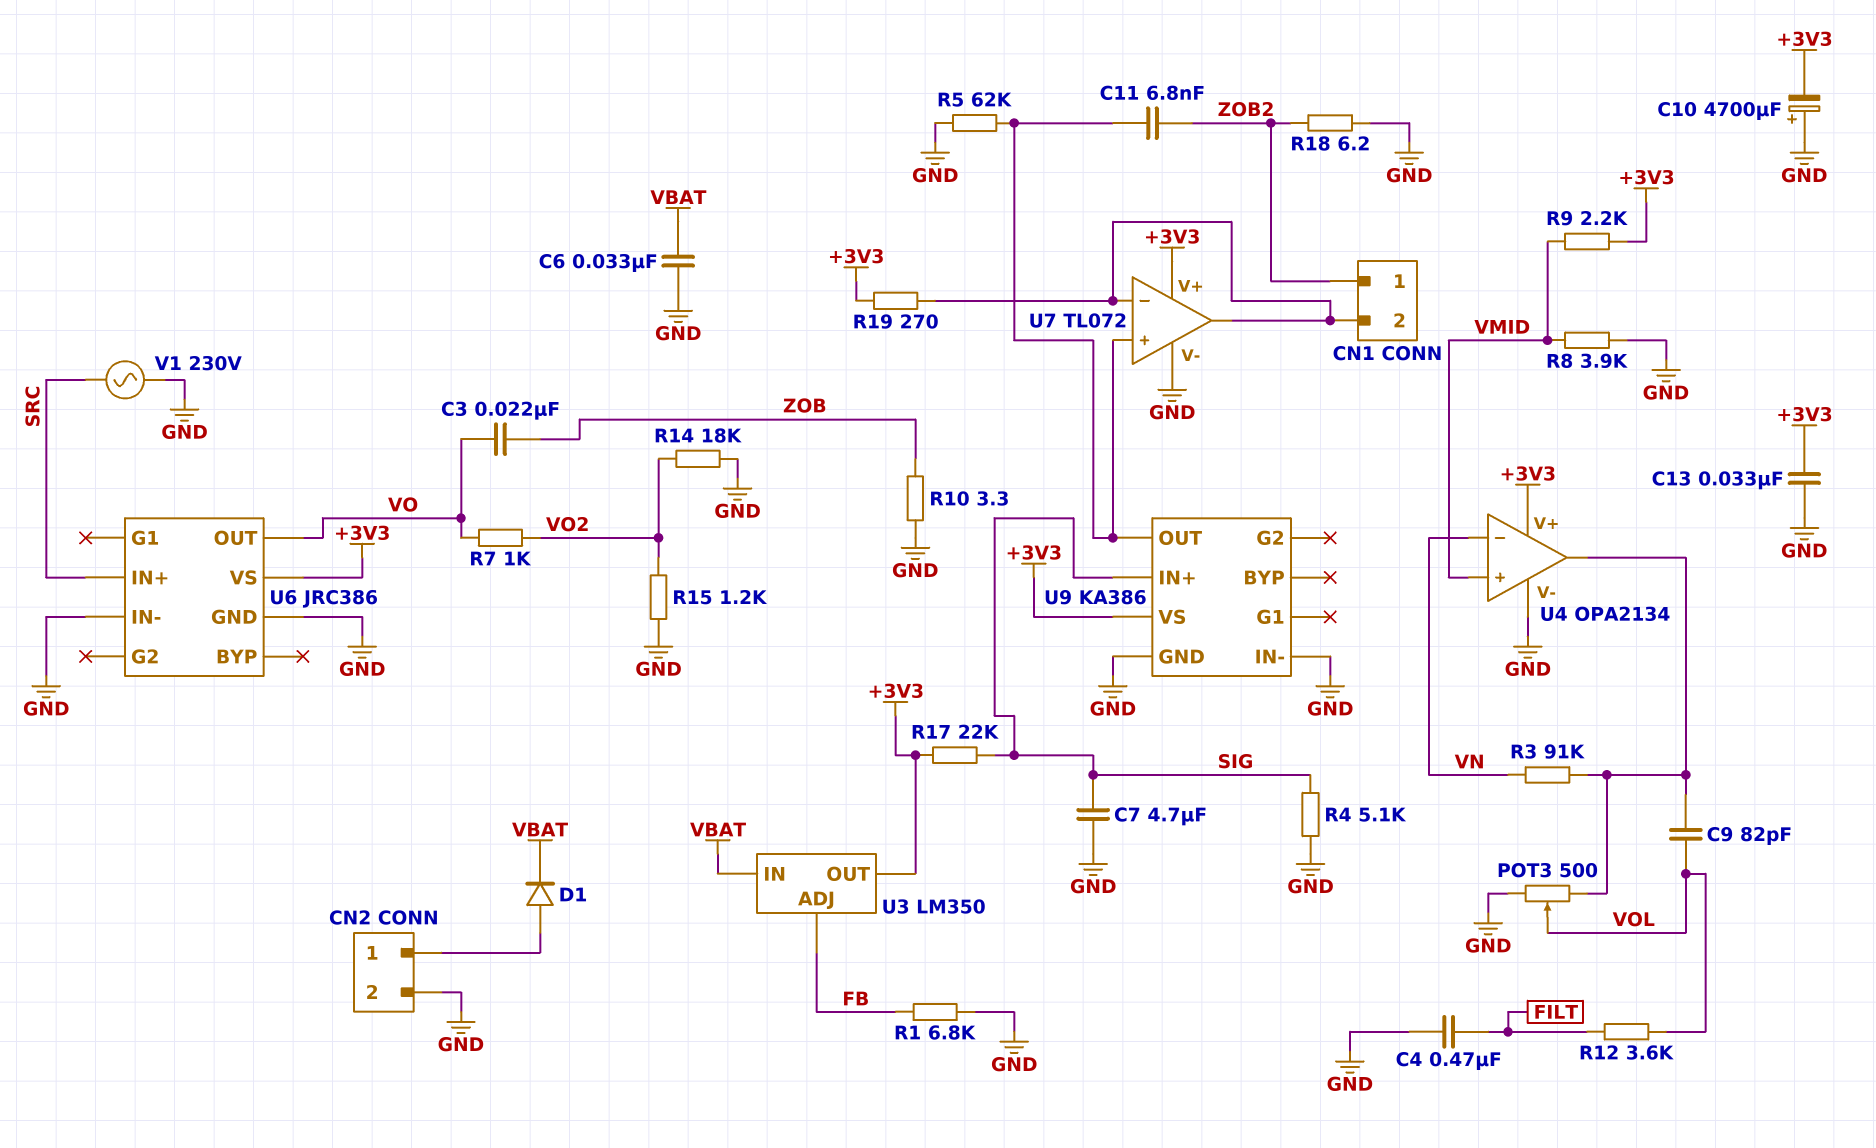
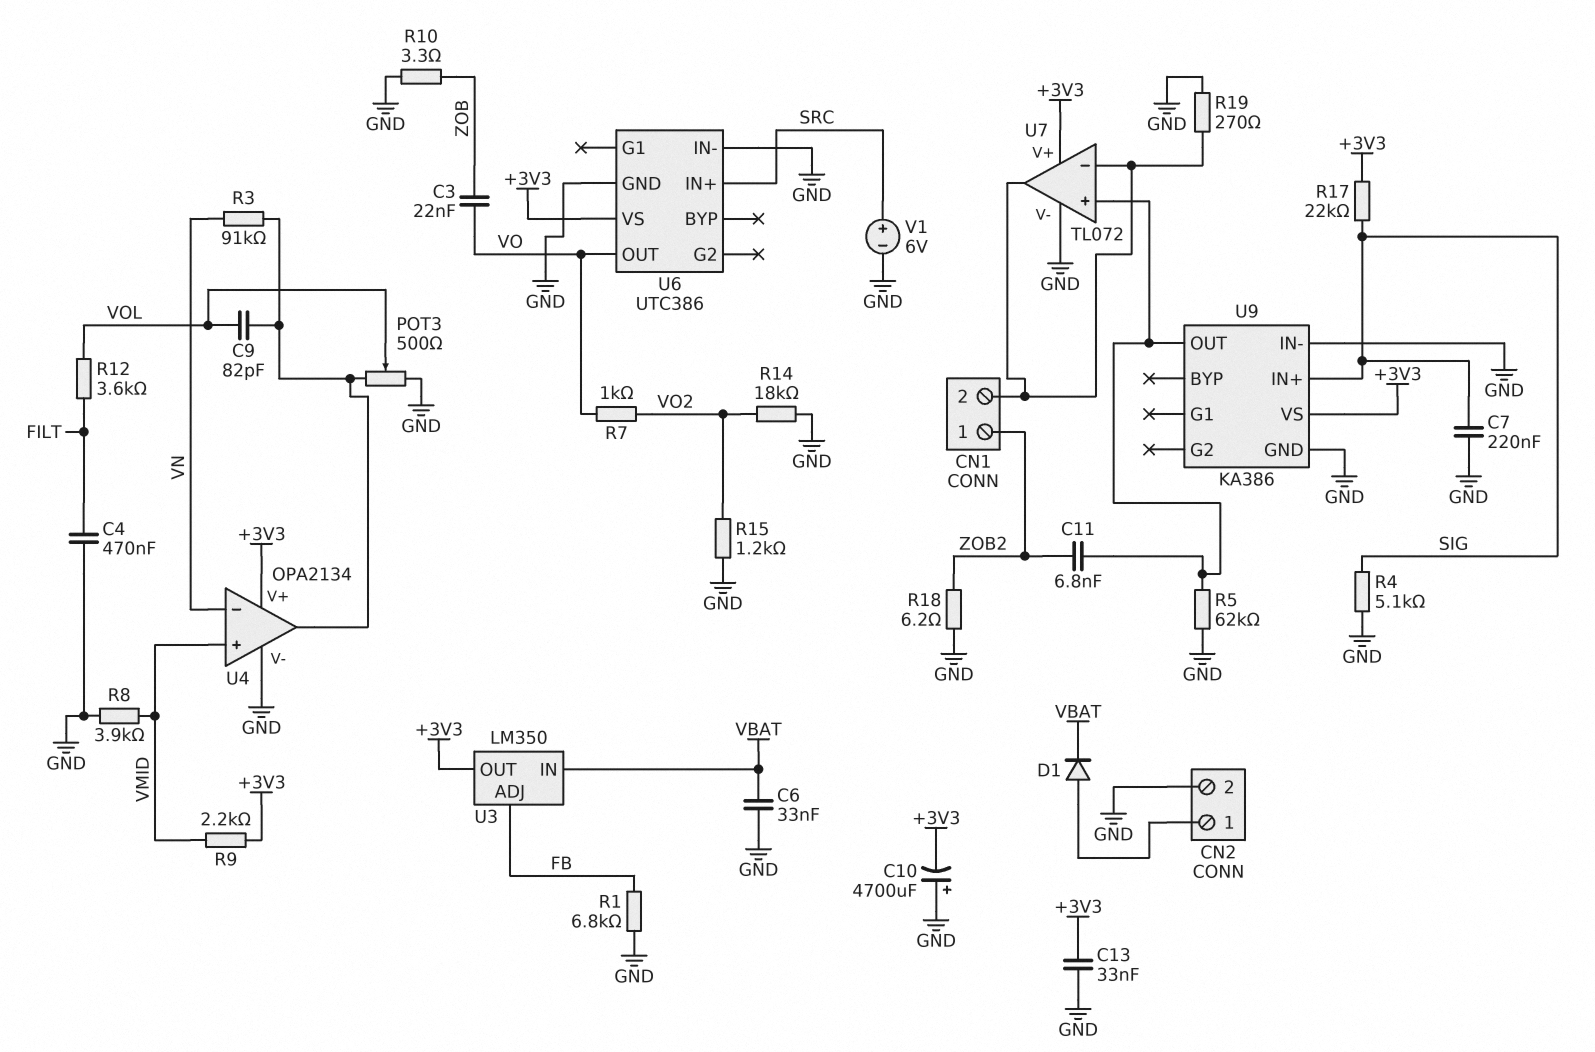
C7: 4.7uF (GND, SIG) -> 220nF (GND, SIG)
R19: 270 (+3V3, CN1/2) -> 270 (CN1/2, GND)
U6: JRC386 -> UTC386
V1: AC 230V (GND, SRC) -> 6V (plus SRC, minus GND)

